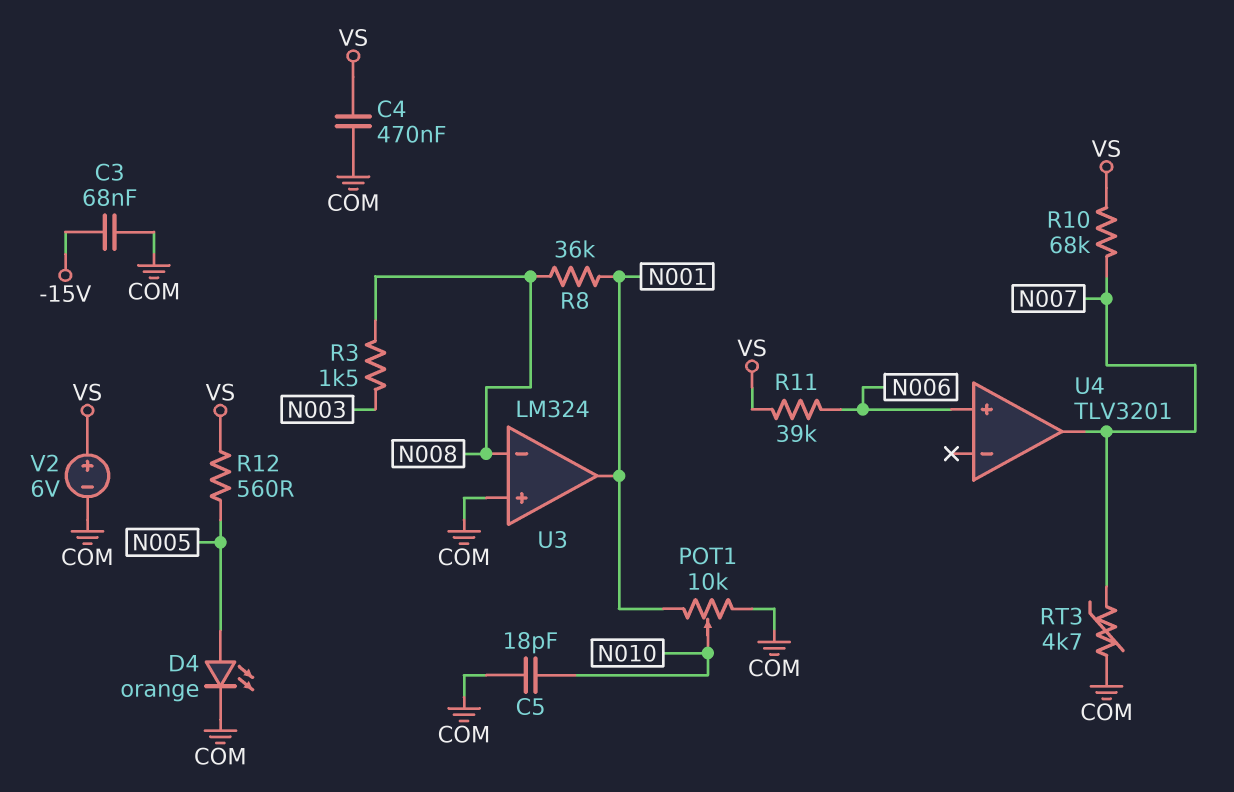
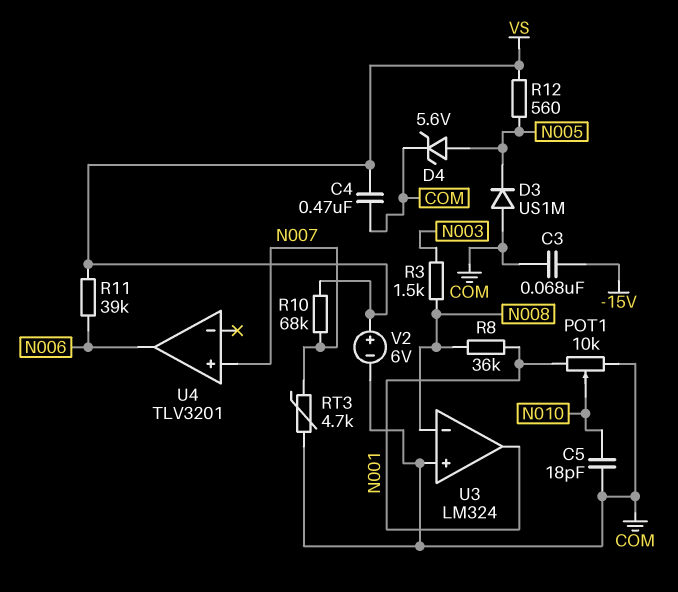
D3: none -> diode US1M (A COM, K N005)
D4: LED orange (A N005, K COM) -> zener 5.6V (A N005, K COM)
U4 pin in+: N006 -> N007
U4 pin out: N007 -> N006

